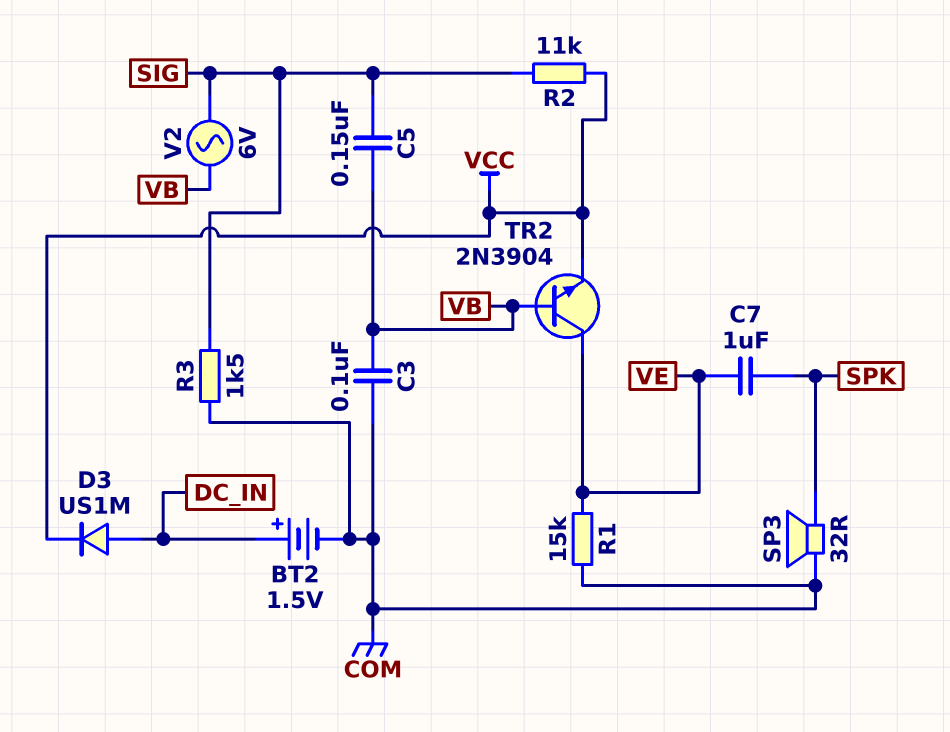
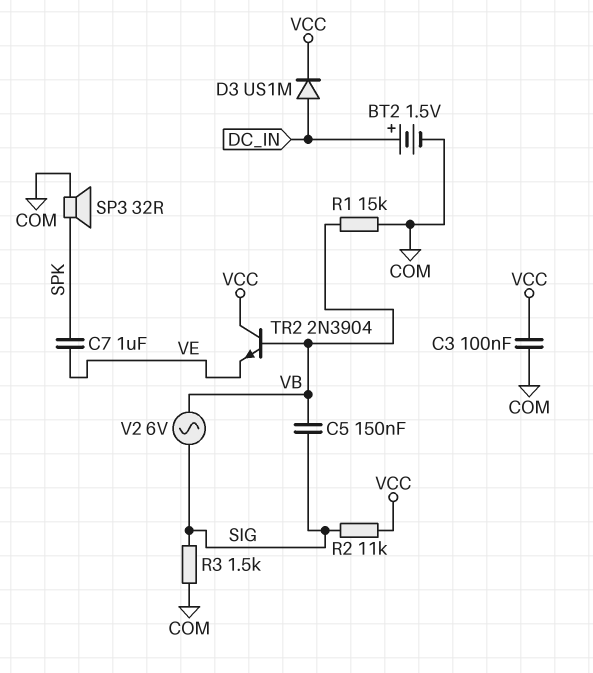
C3: 100nF (COM, VB) -> 100nF (COM, VCC)
R1: 15k (COM, VE) -> 15k (COM, VB)
TR2: NPN 2N3904 (B VB, C VE, E VCC) -> NPN 2N3904 (B VB, C VCC, E VE)

